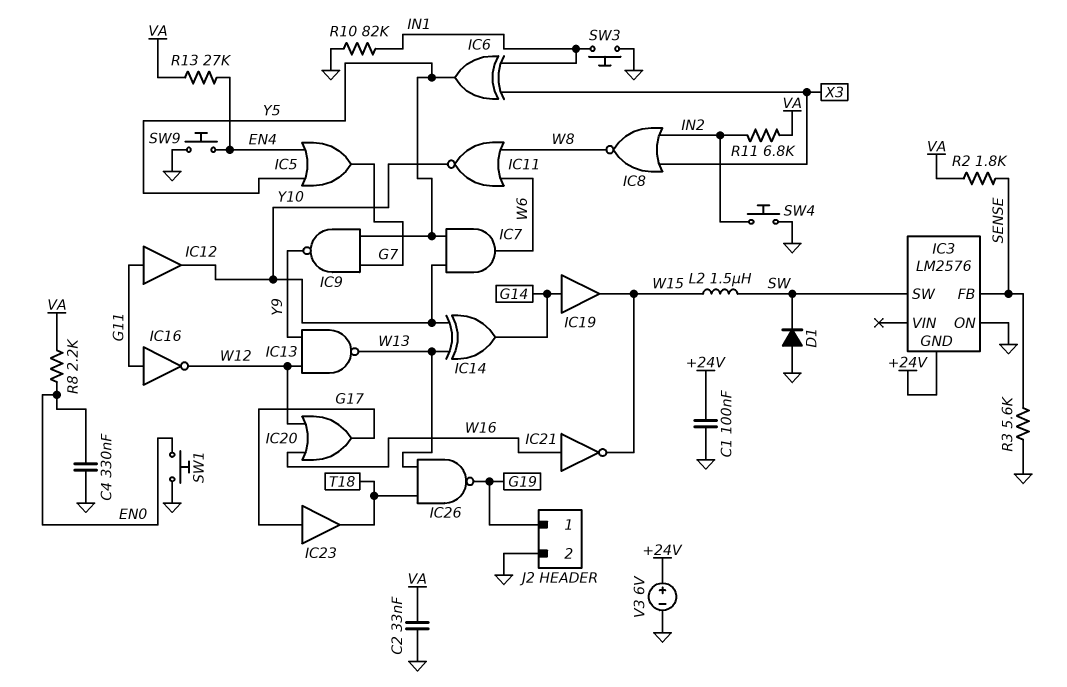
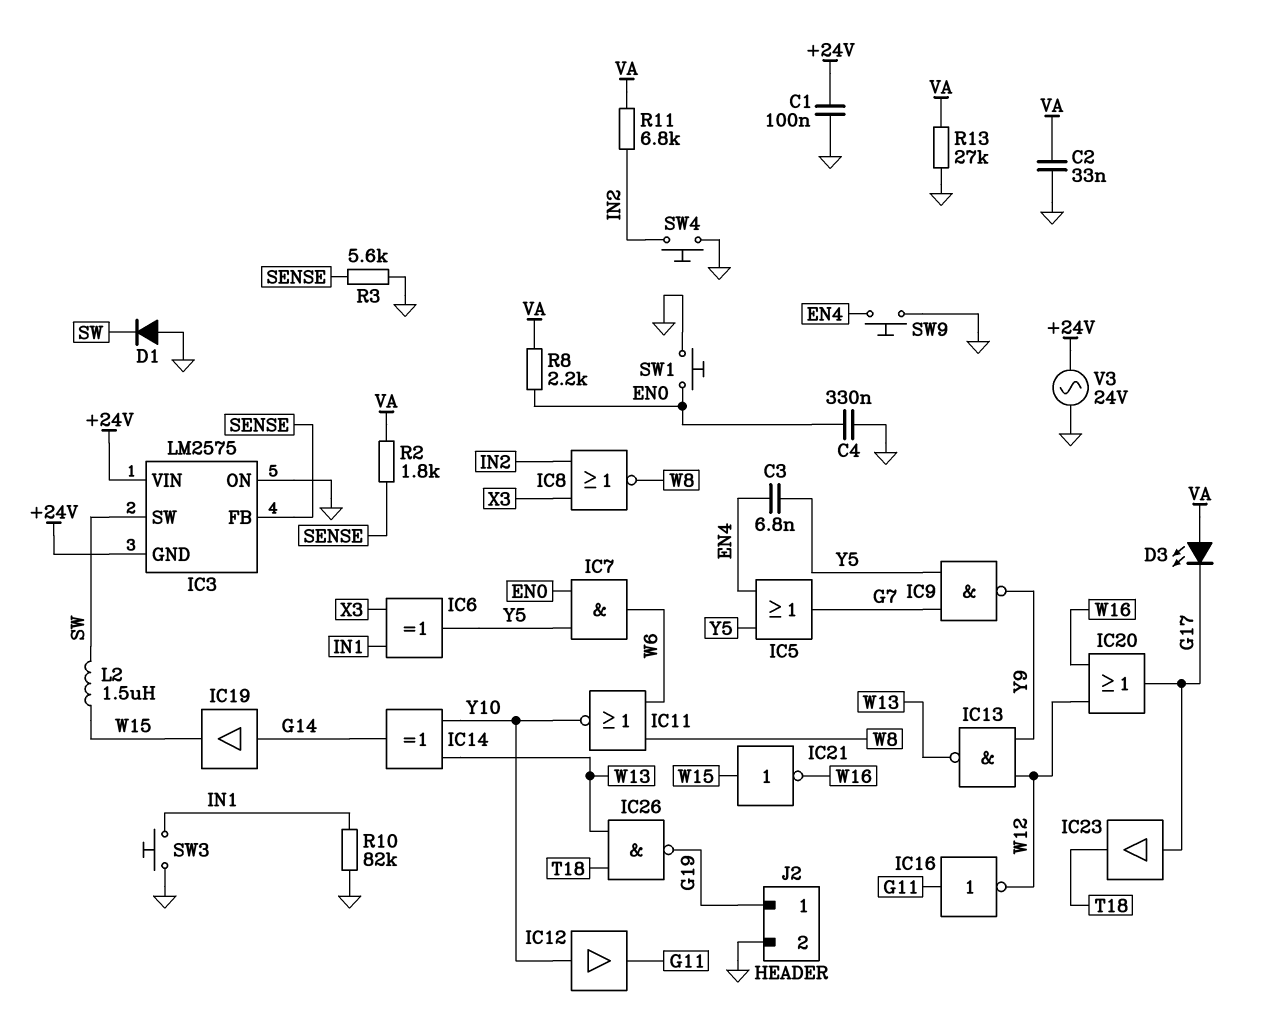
C3: none -> 6.8nF (EN4, Y5)
D3: none -> LED (A VA, K G17)
IC3: LM2576 -> LM2575
IC3 pin VIN: none -> +24V
IC7: AND (in Y5, in Y10, out W6) -> AND (in EN0, in Y5, out W6)
IC12: buffer (in G11, out Y10) -> buffer (in Y10, out G11)
IC21: NOT (in W16, out W15) -> NOT (in W15, out W16)
R13: 27k (EN4, VA) -> 27k (GND, VA)
V3: 6V (plus +24V, minus GND) -> AC 24V (+24V, GND)

